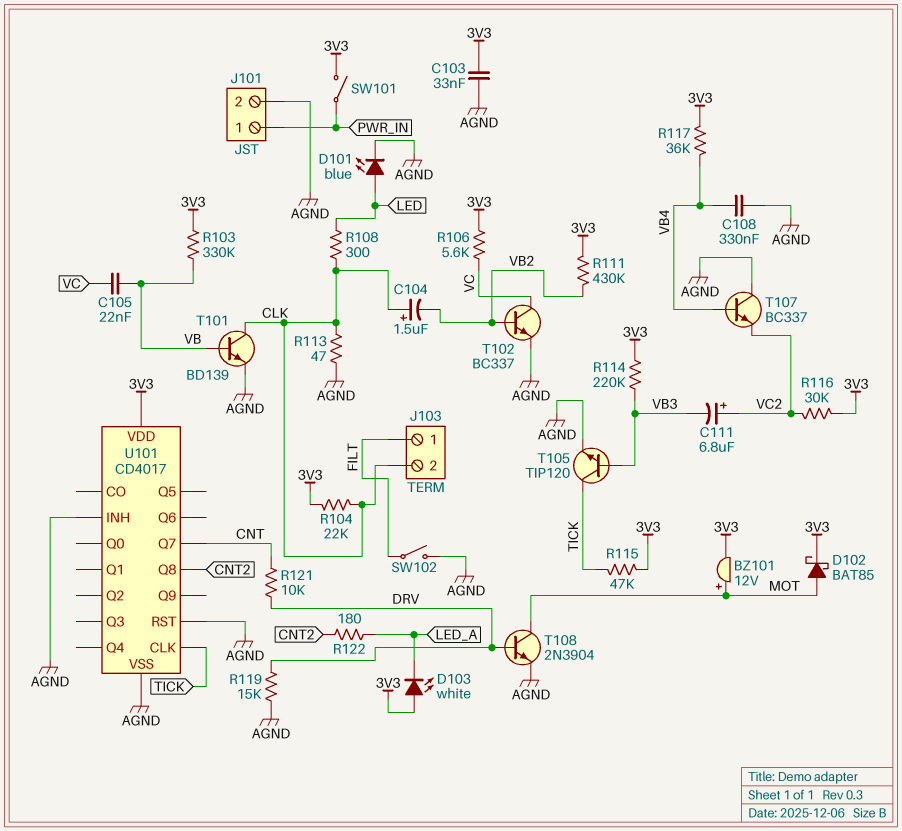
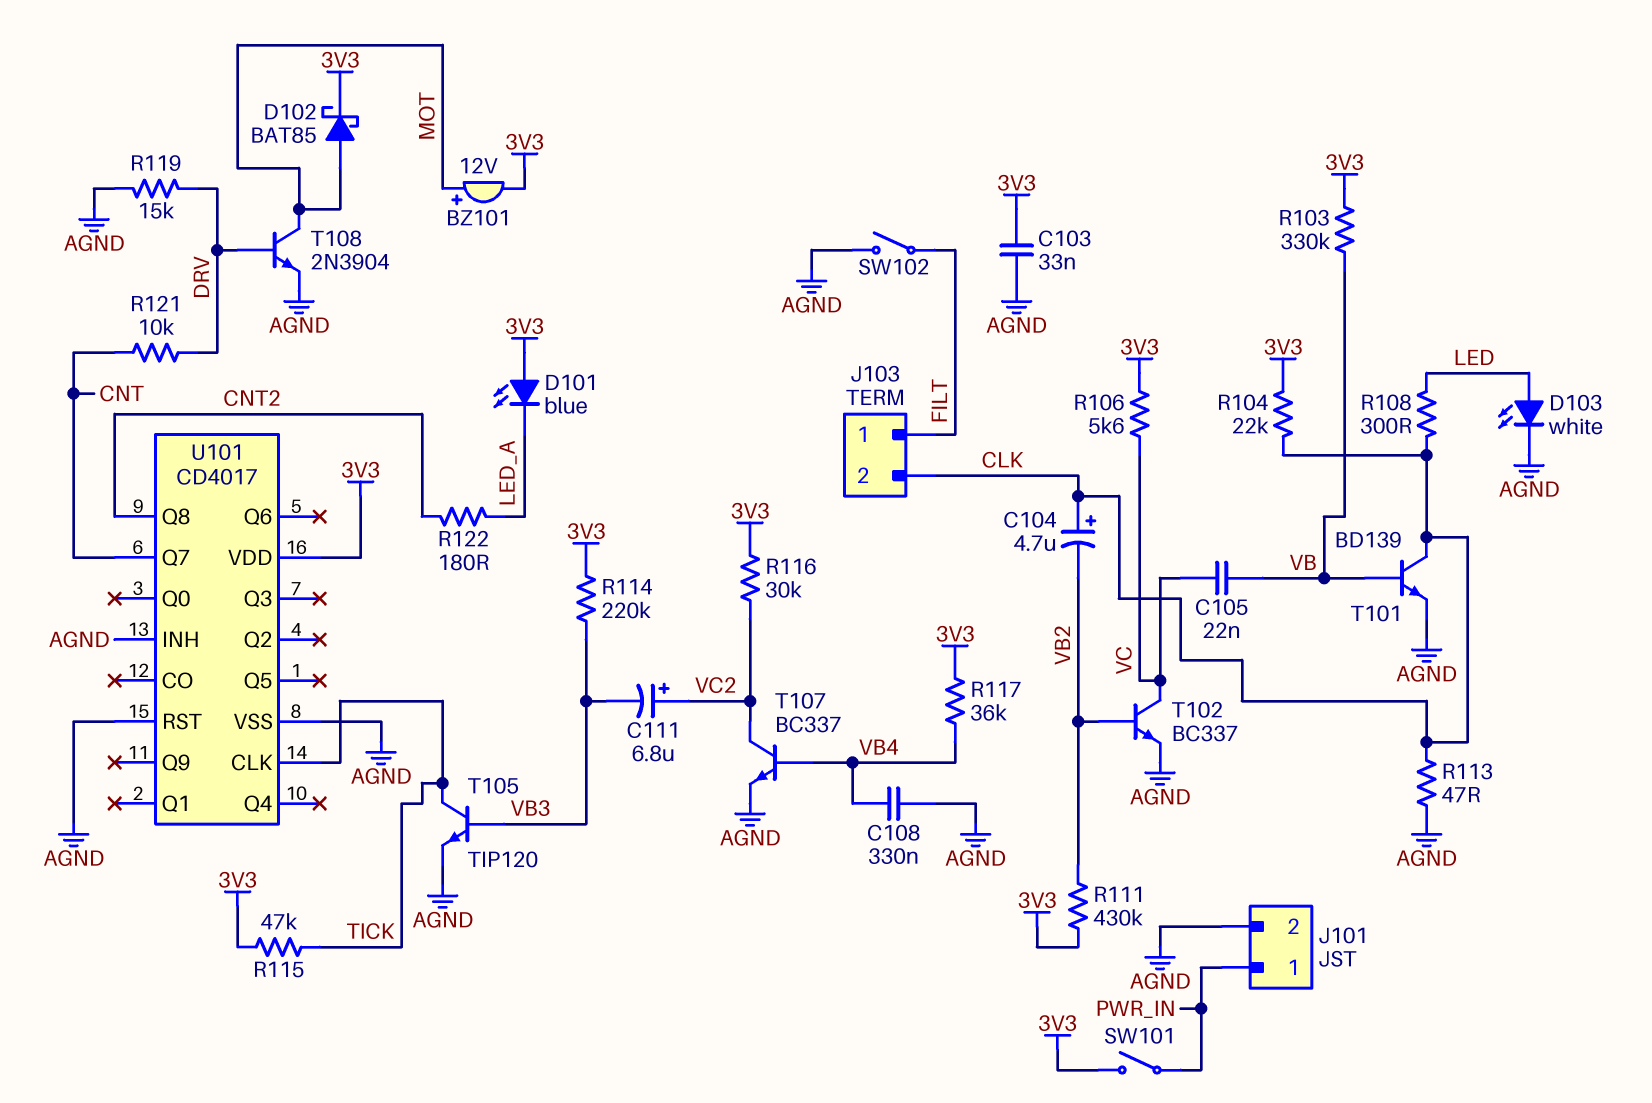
C104: 1.5uF (plus CLK, minus VB2) -> 4.7uF (plus CLK, minus VB2)
D101: LED blue (A LED, K AGND) -> LED blue (A 3V3, K LED_A)
D103: LED white (A 3V3, K LED_A) -> LED white (A LED, K AGND)
T107: NPN BC337 (B VB4, C AGND, E VC2) -> NPN BC337 (B VB4, C VC2, E AGND)

